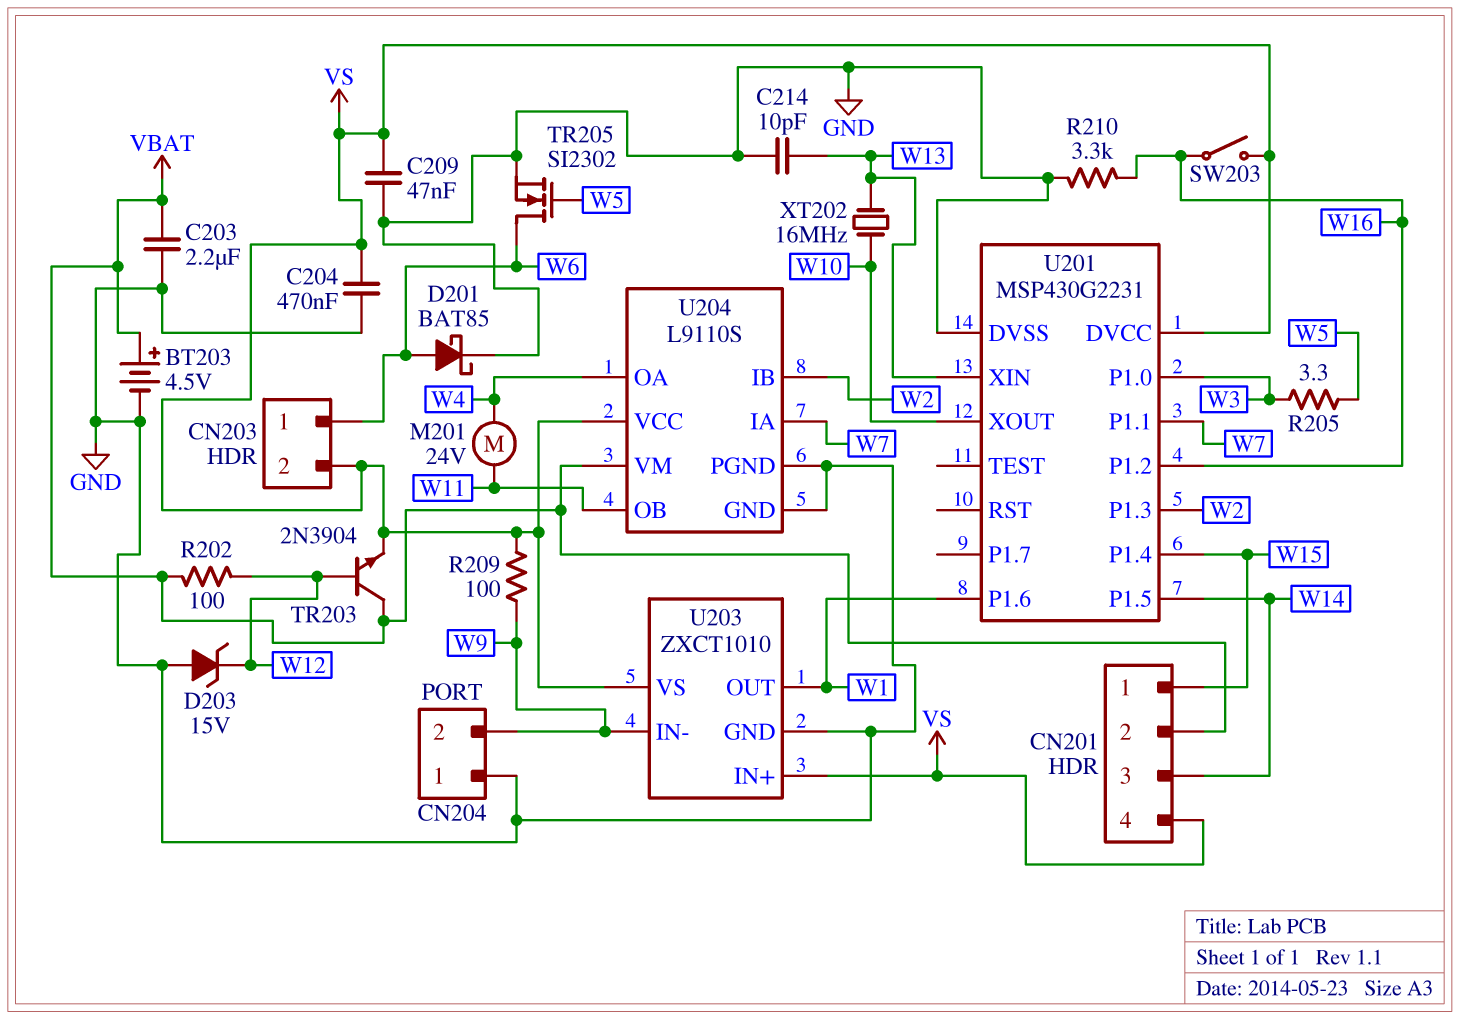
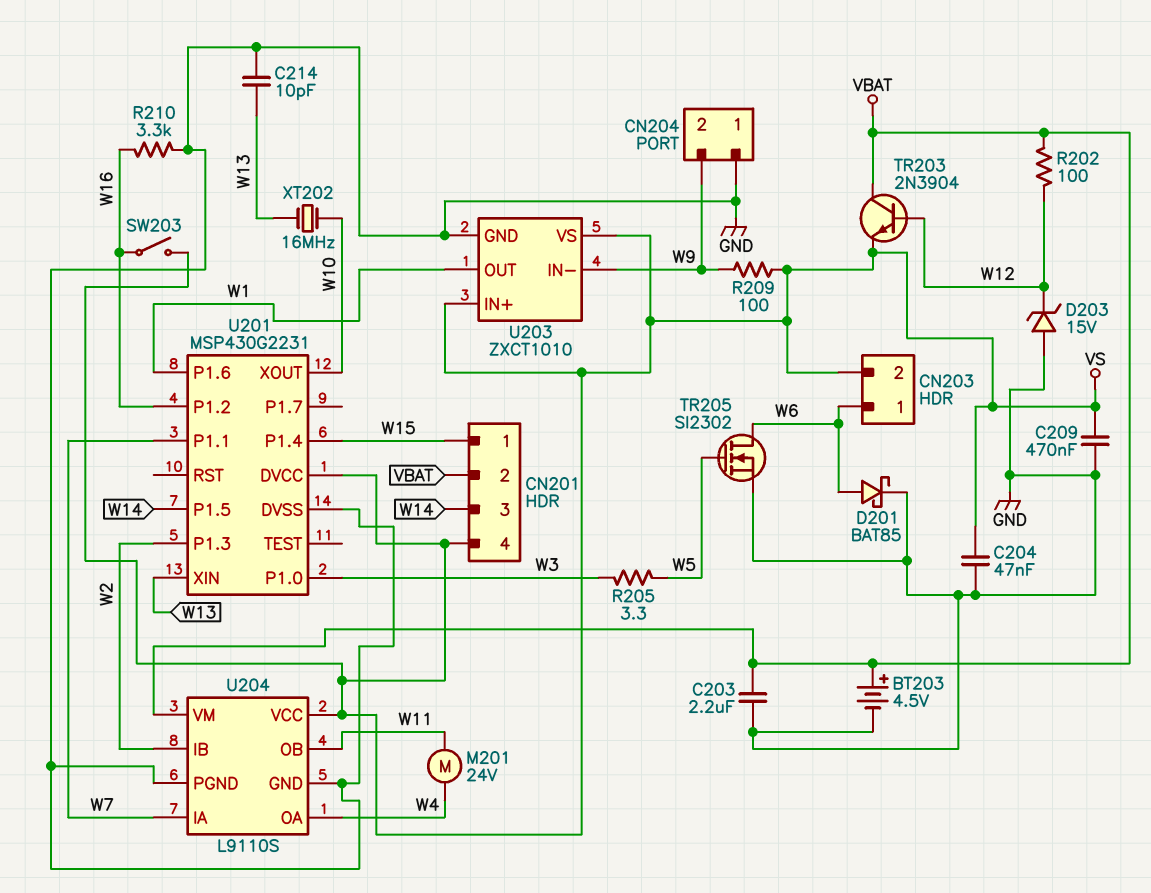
C204: 470nF (GND, VS) -> 47nF (GND, VS)
C209: 47nF (GND, VS) -> 470nF (GND, VS)

